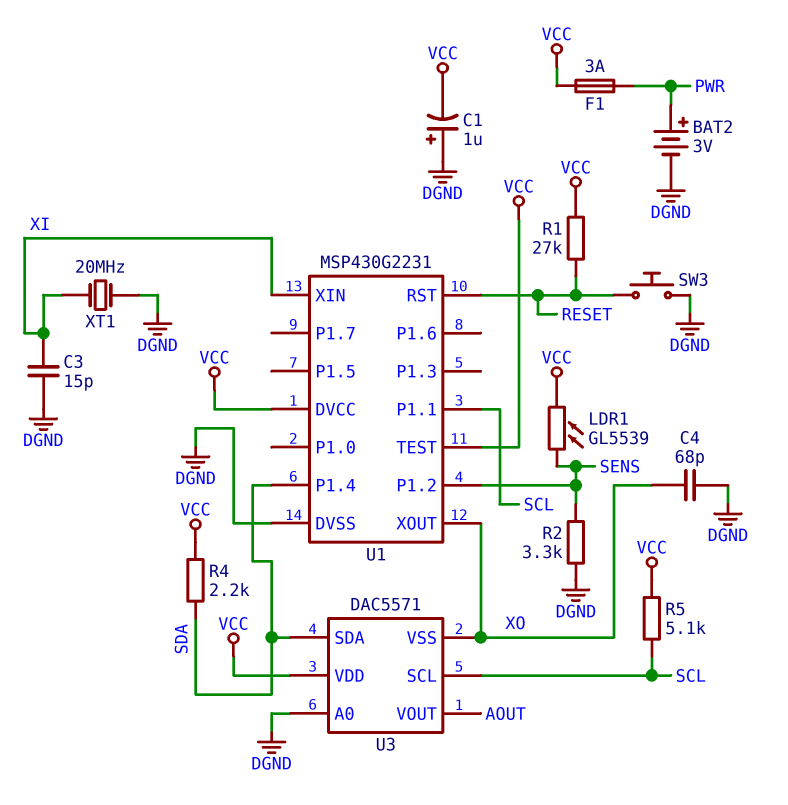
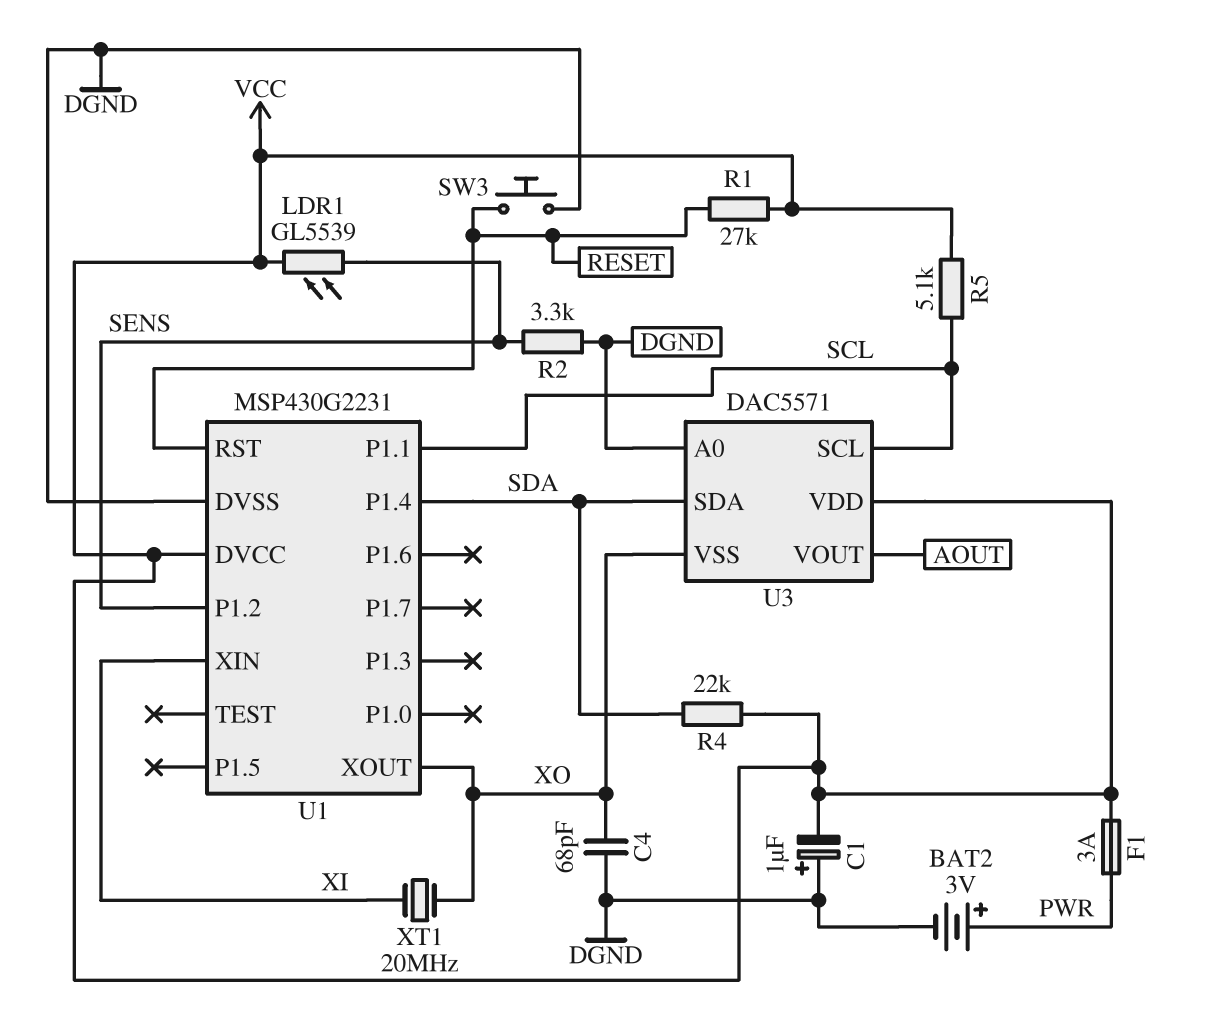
C3: 15pF (DGND, XI) -> none
R4: 2.2k (SDA, VCC) -> 22k (SDA, VCC)
U1 pin TEST: VCC -> none
XT1: 20MHz (DGND, XI) -> 20MHz (XI, XO)

